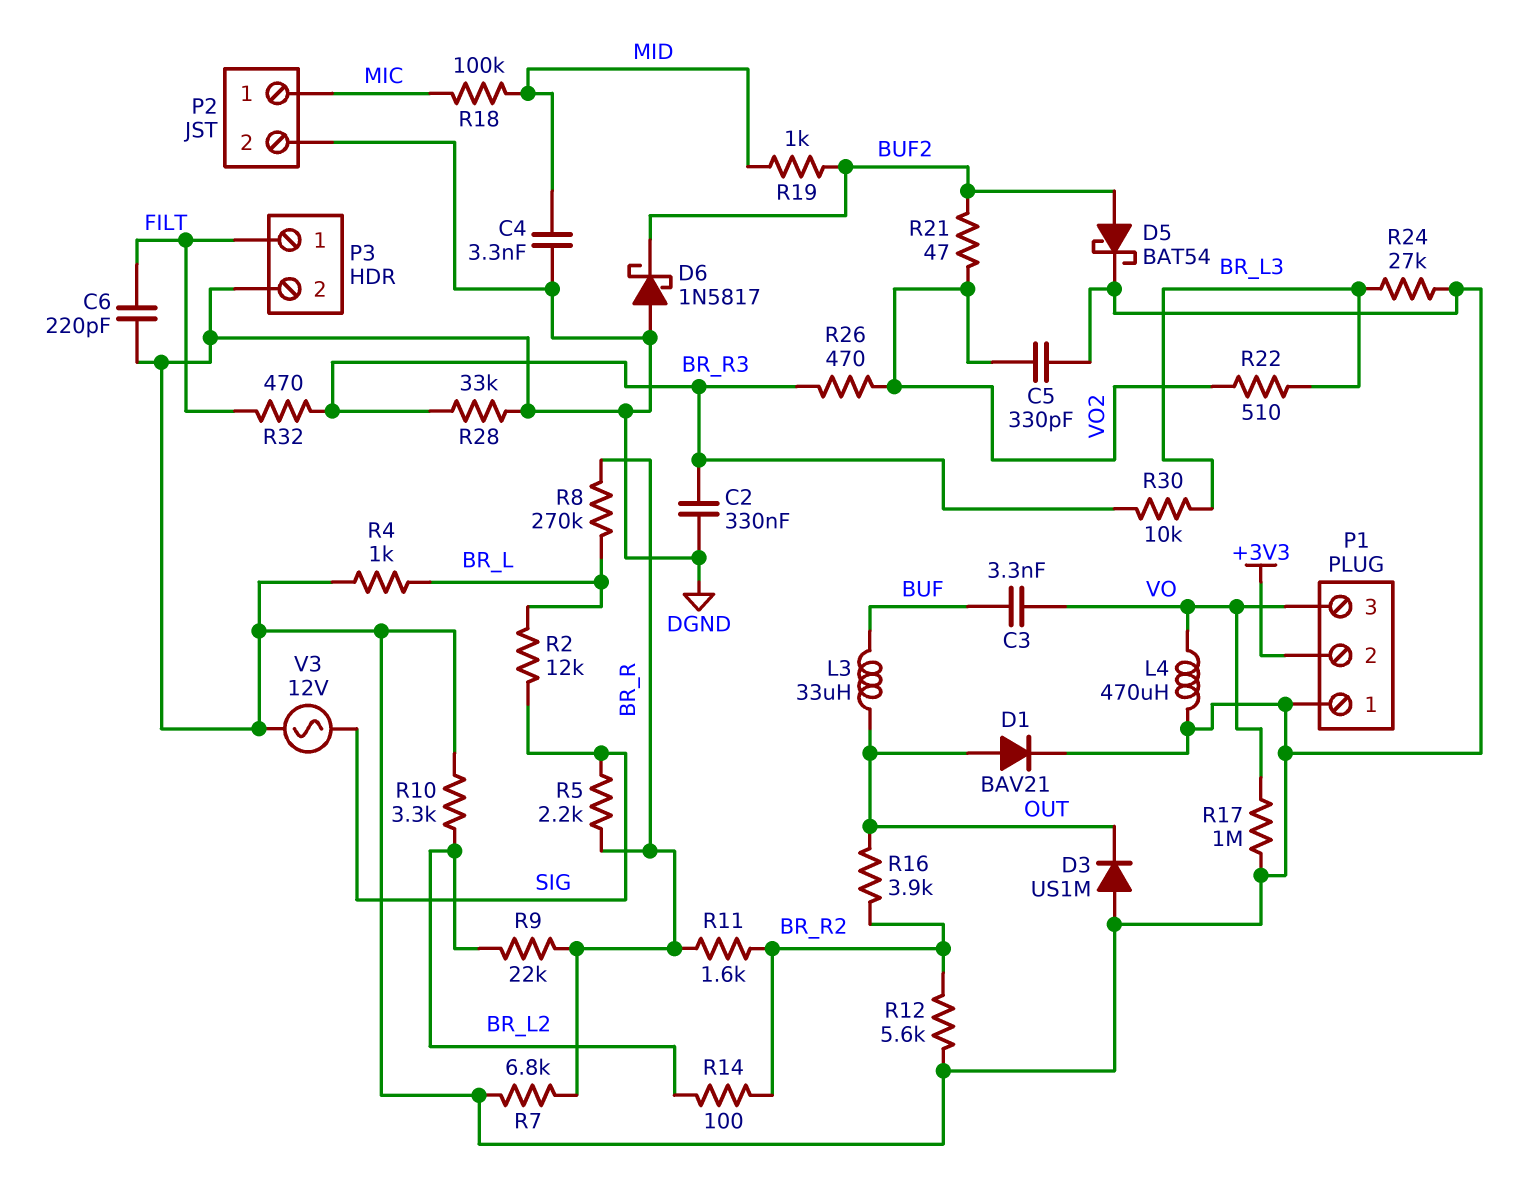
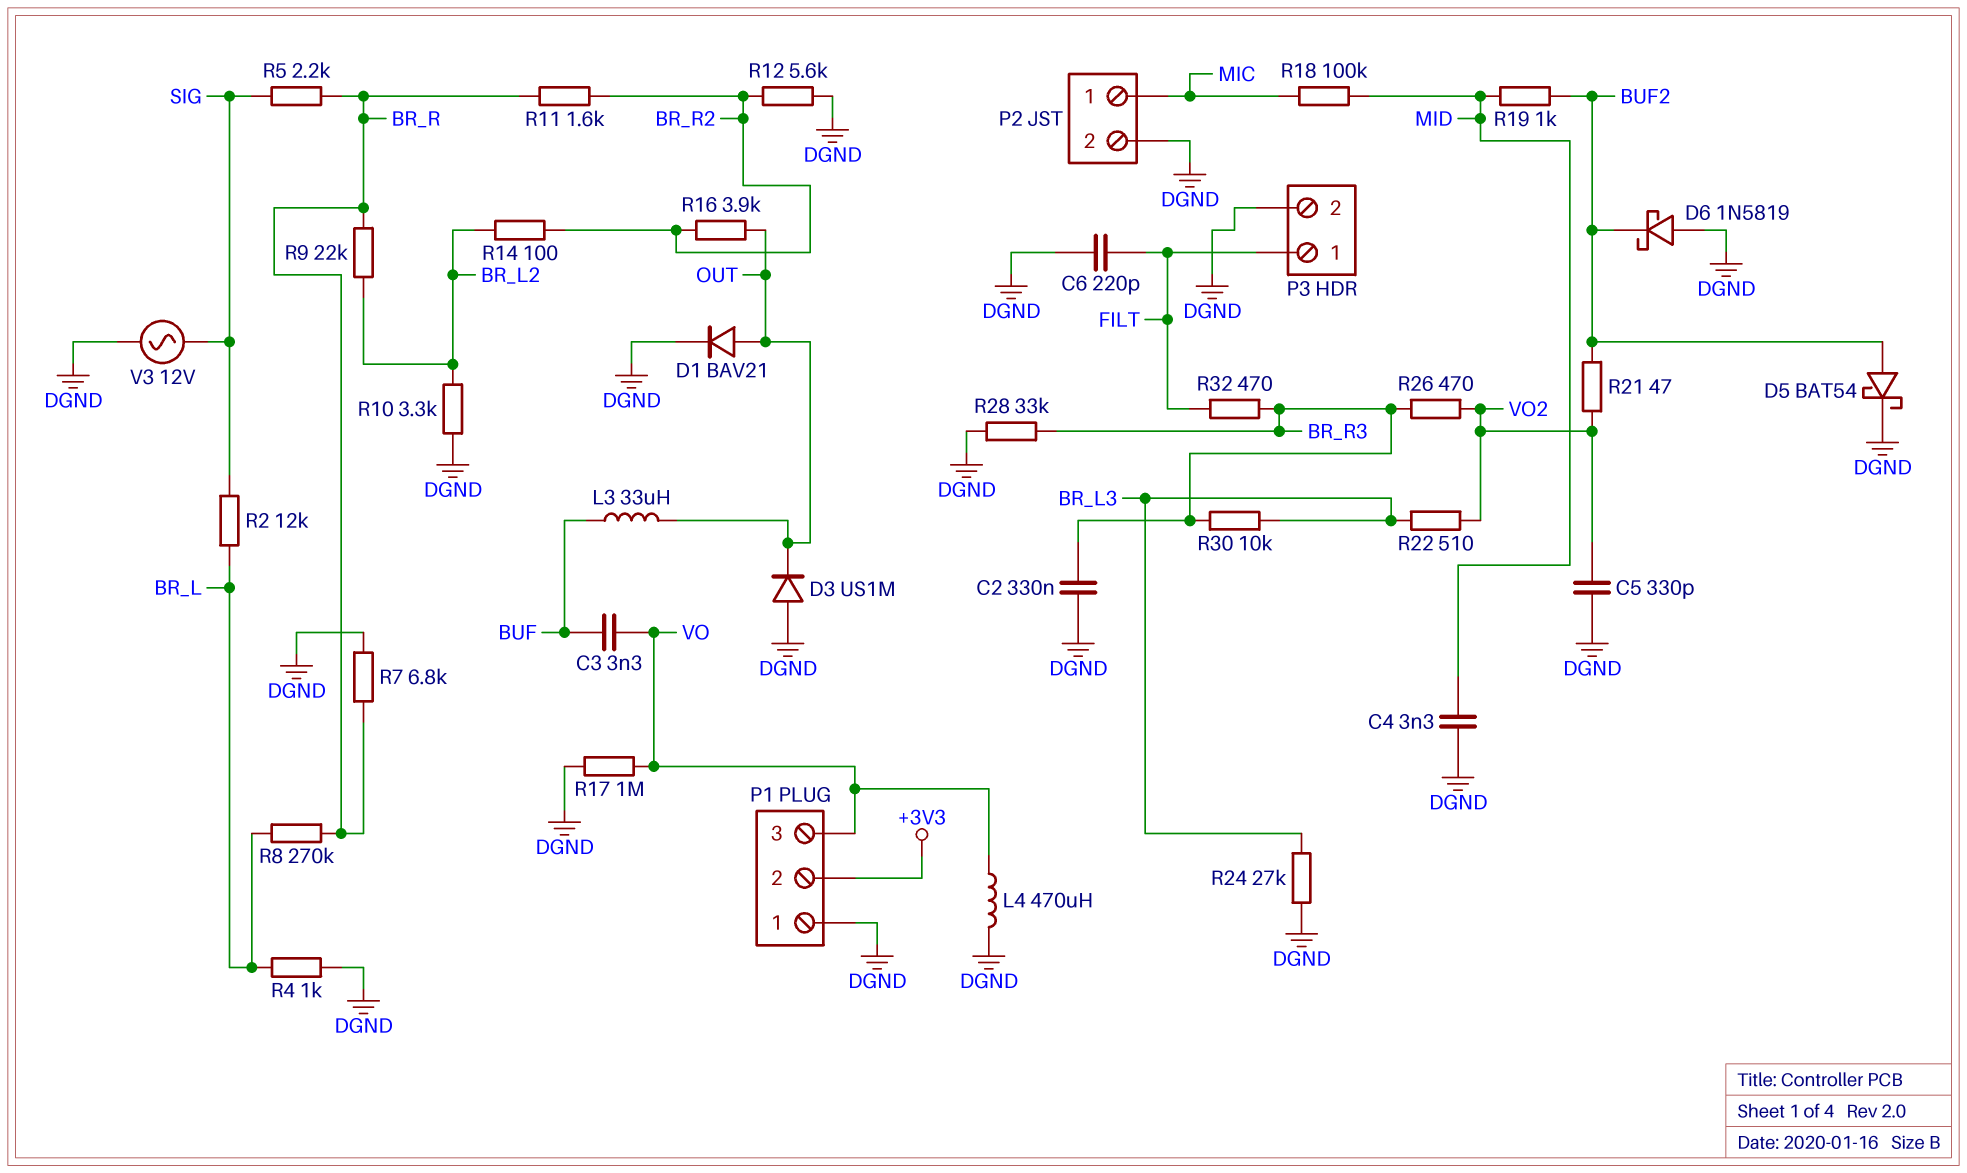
D6: schottky 1N5817 (A DGND, K BUF2) -> schottky 1N5819 (A DGND, K BUF2)

